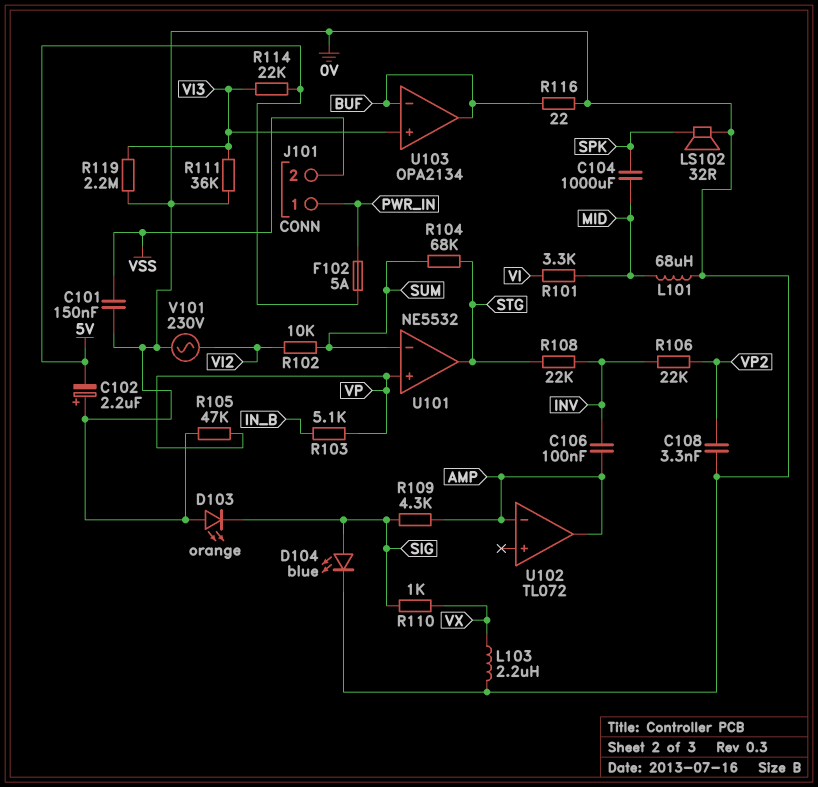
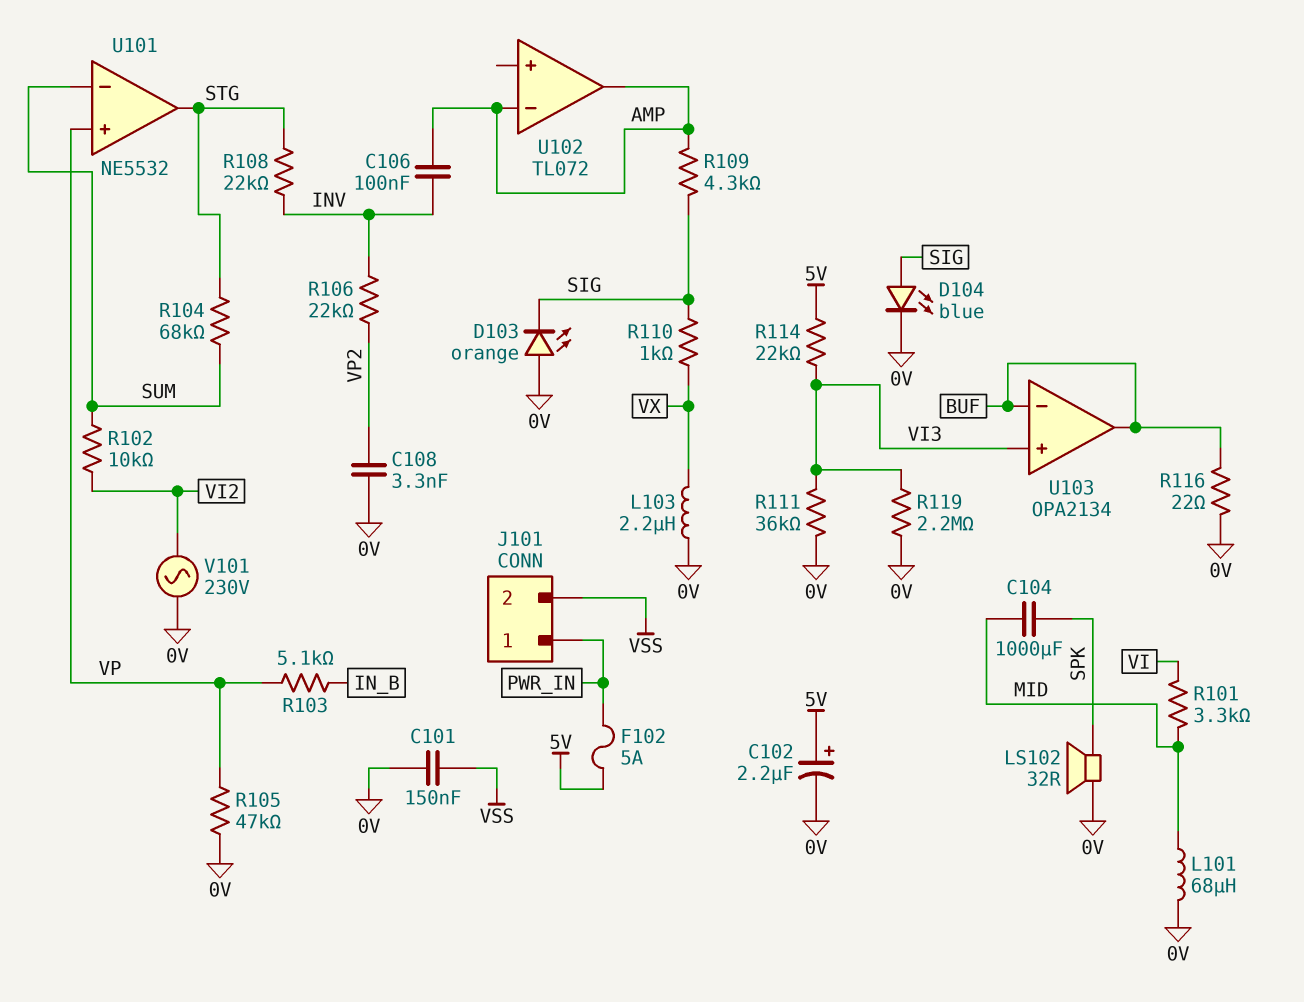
C102: 2.2uF (plus 0V, minus 5V) -> 2.2uF (plus 5V, minus 0V)

